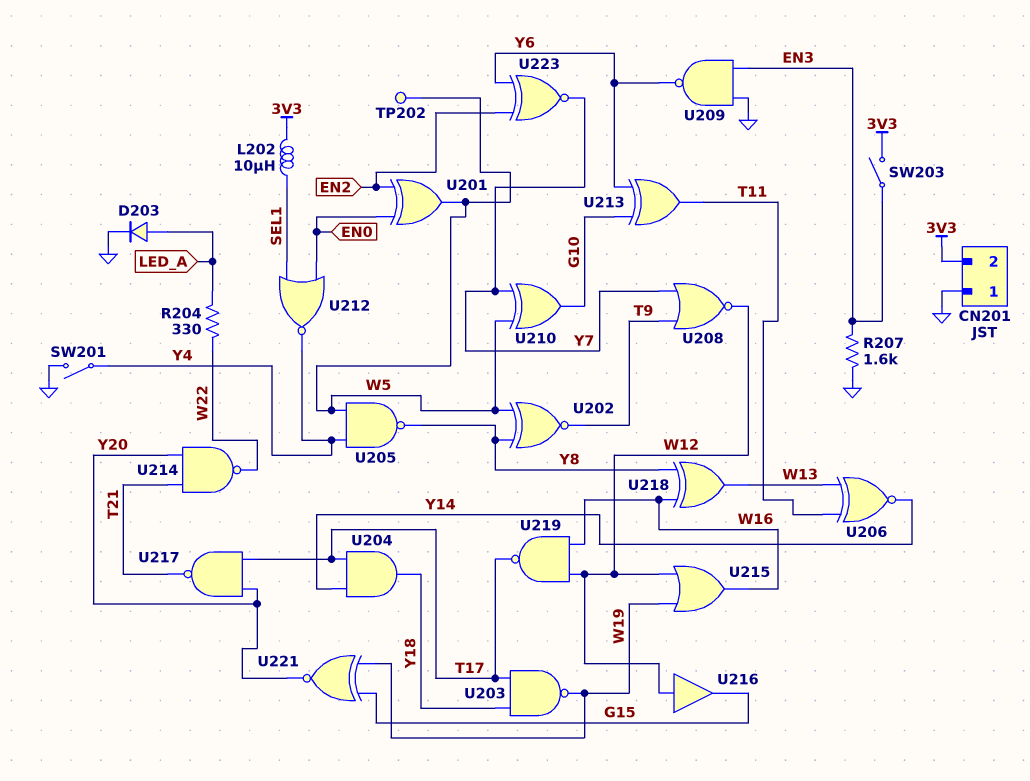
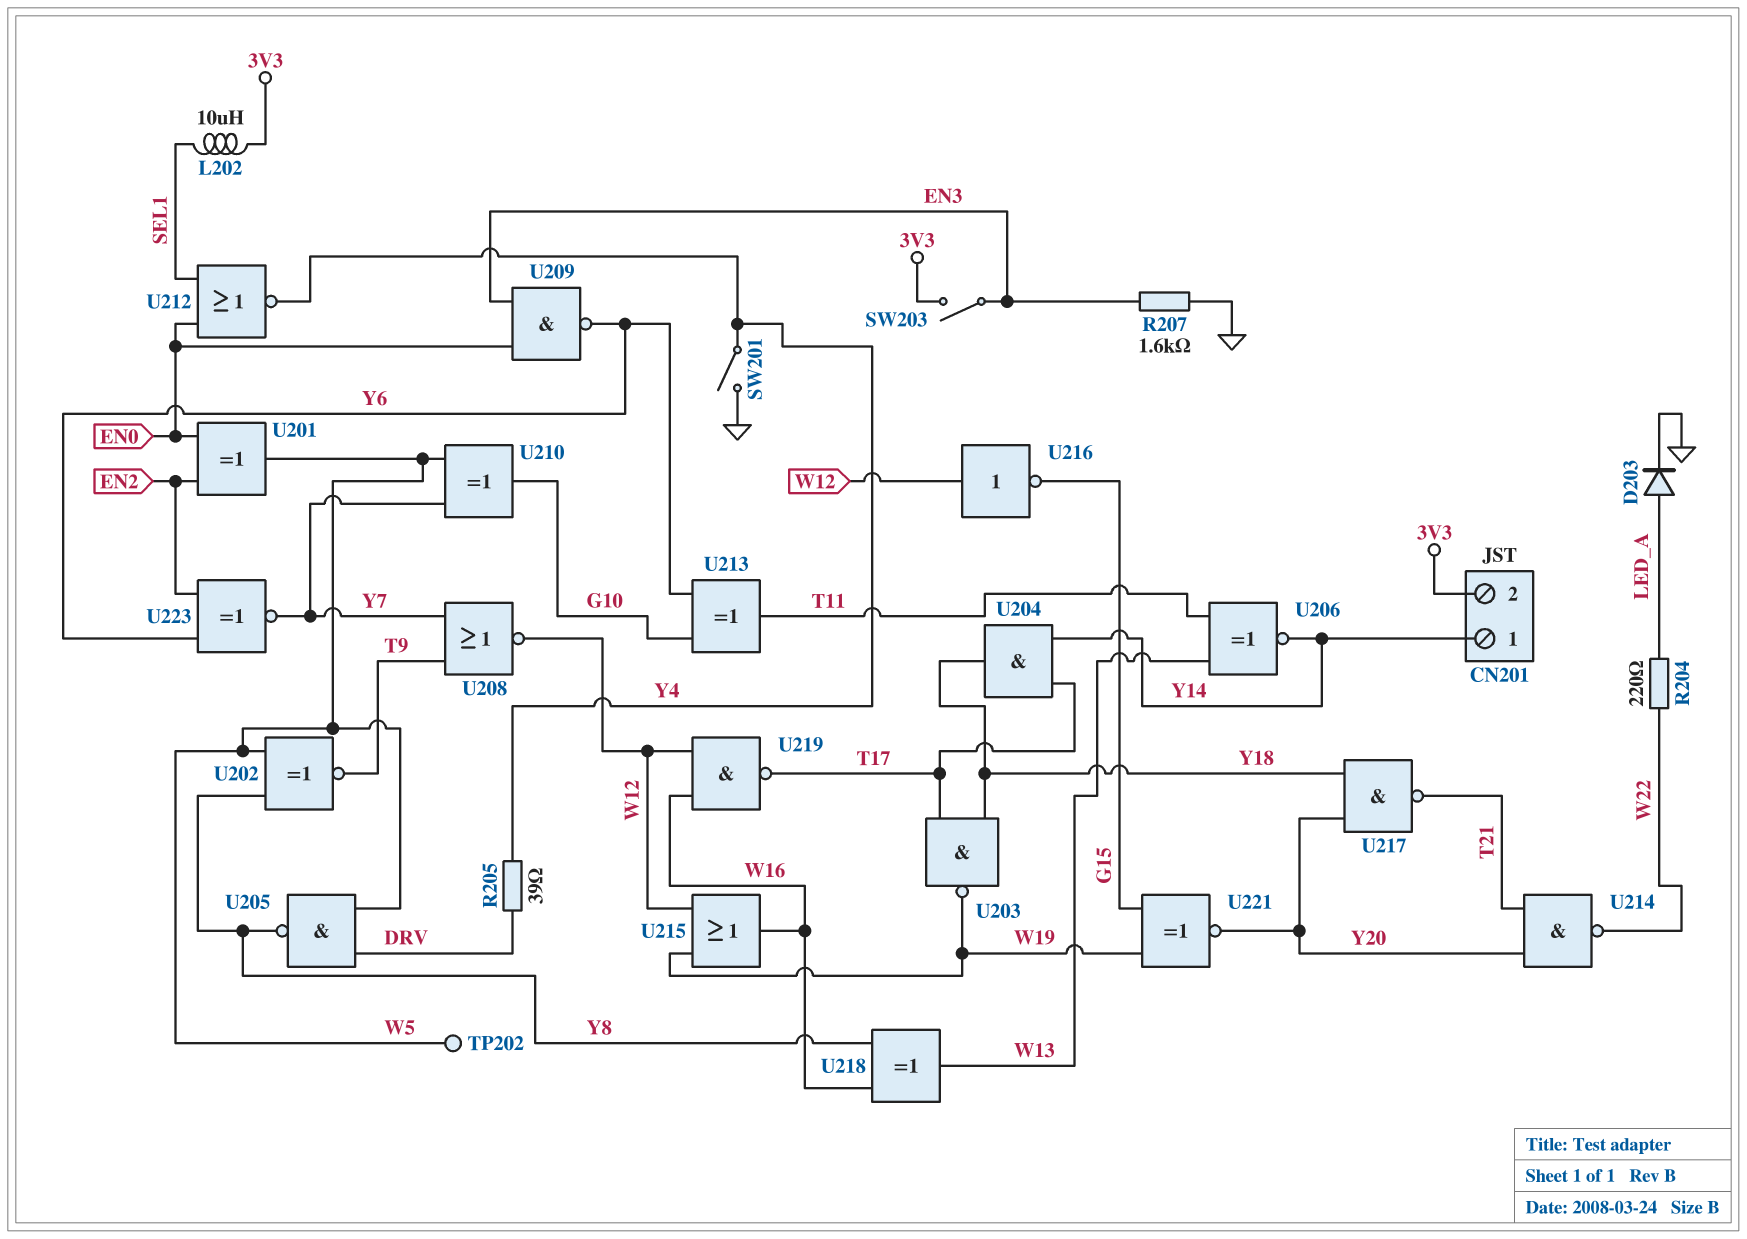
CN201 pin 1: GND -> Y14
R204: 330 (LED_A, W22) -> 220 (LED_A, W22)
R205: none -> 39 (DRV, Y4)
U205: NAND (in W5, in Y4, out Y8) -> NAND (in DRV, in W5, out Y8)
U209: NAND (in EN3, in GND, out Y6) -> NAND (in EN0, in EN3, out Y6)
U216: buffer (in W12, out G15) -> NOT (in W12, out G15)
U217: NAND (in T17, in Y20, out T21) -> NAND (in Y18, in Y20, out T21)

